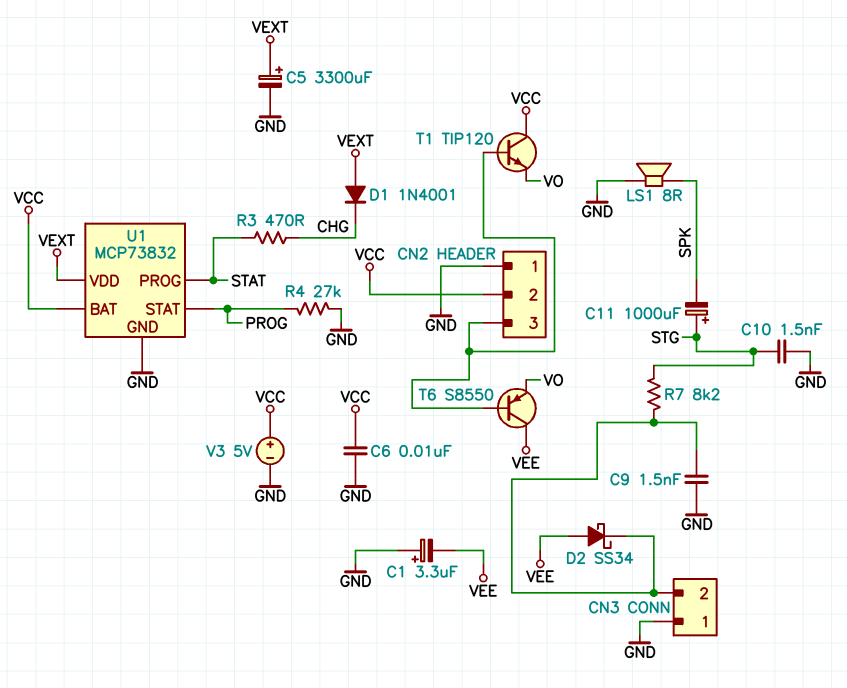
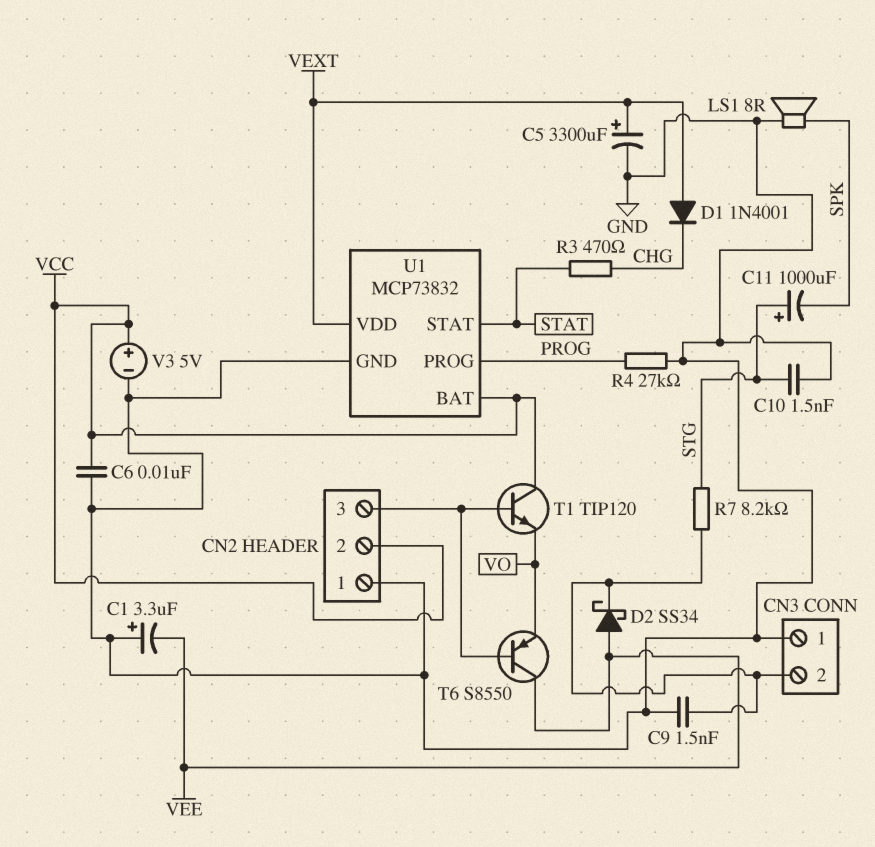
U1 pin PROG: STAT -> PROG
U1 pin STAT: PROG -> STAT

